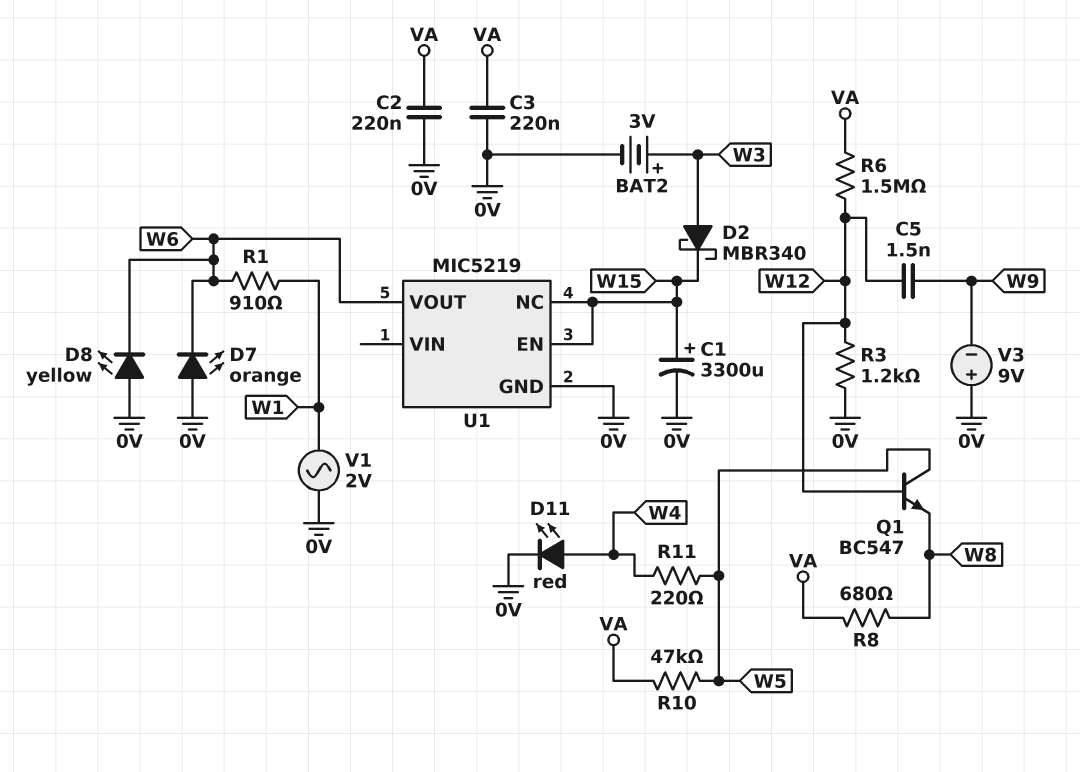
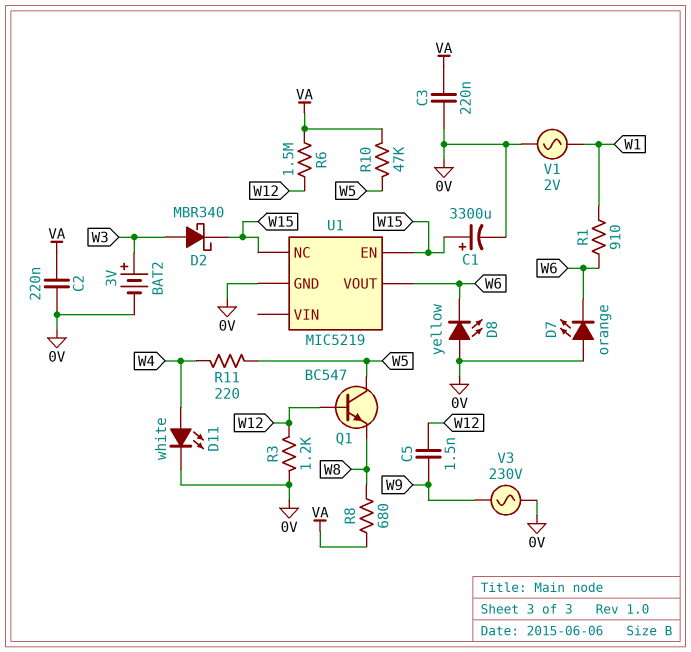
D11: LED red (A W4, K 0V) -> LED white (A W4, K 0V)
V3: 9V (plus 0V, minus W9) -> AC 230V (0V, W9)

